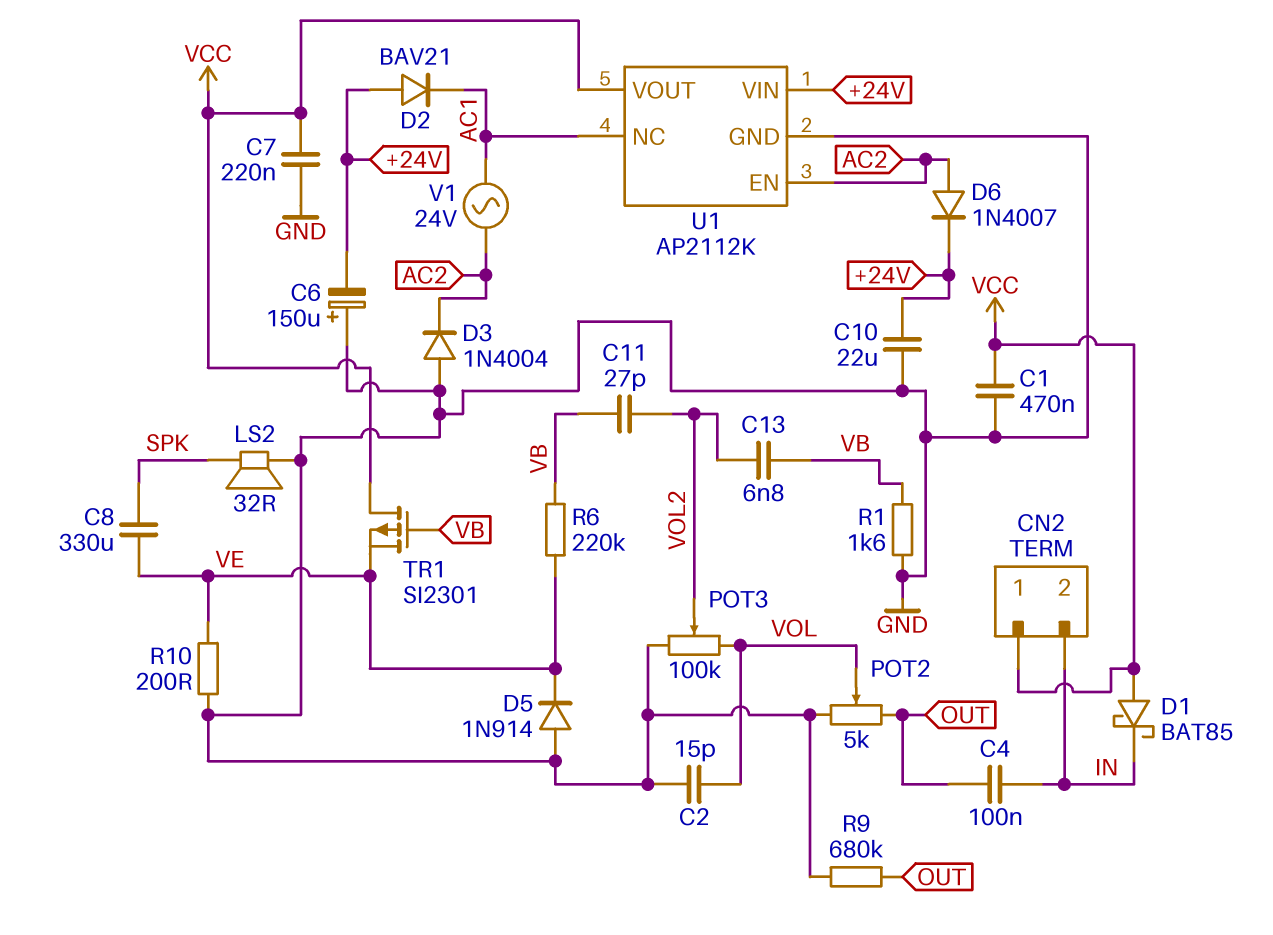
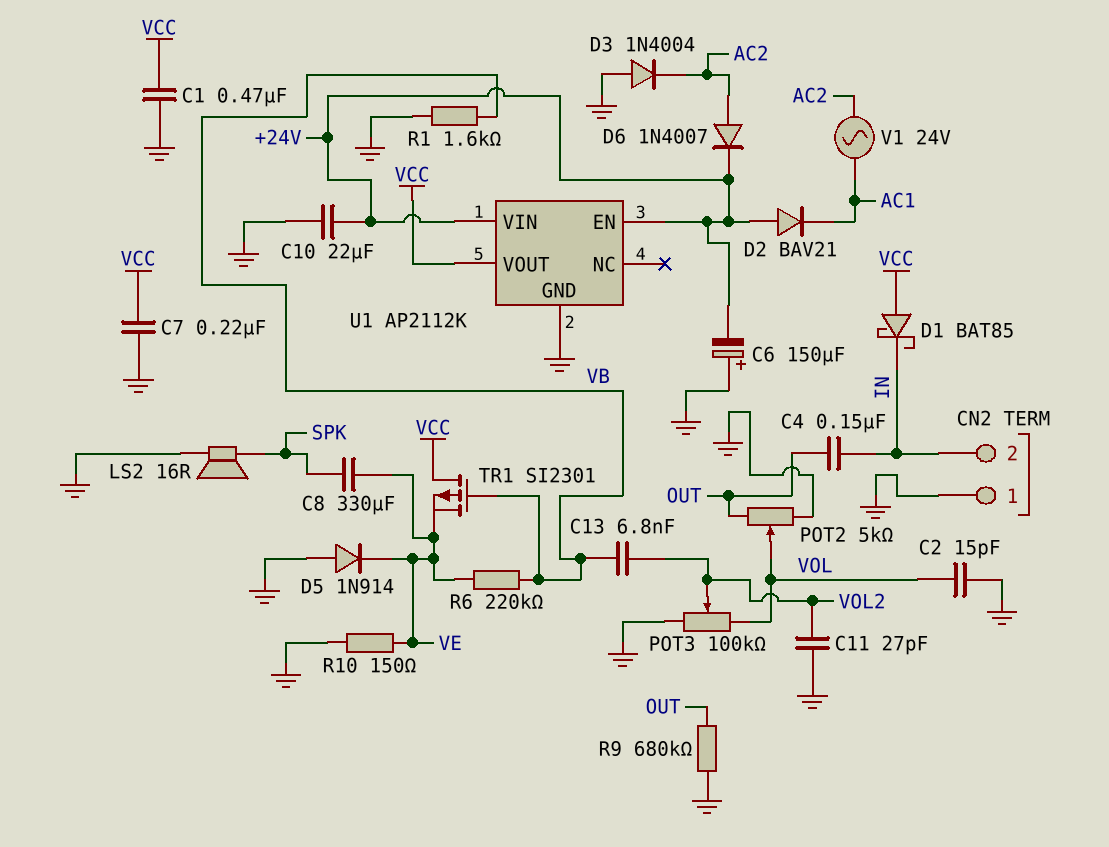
C4: 100nF (IN, OUT) -> 150nF (IN, OUT)
C11: 27pF (VB, VOL2) -> 27pF (GND, VOL2)
CN2 pin 1: VCC -> GND
LS2: speaker 32R (GND, SPK) -> speaker 16R (GND, SPK)
R10: 200 (GND, VE) -> 150 (GND, VE)
U1 pin EN: AC2 -> +24V
U1 pin NC: AC1 -> none

